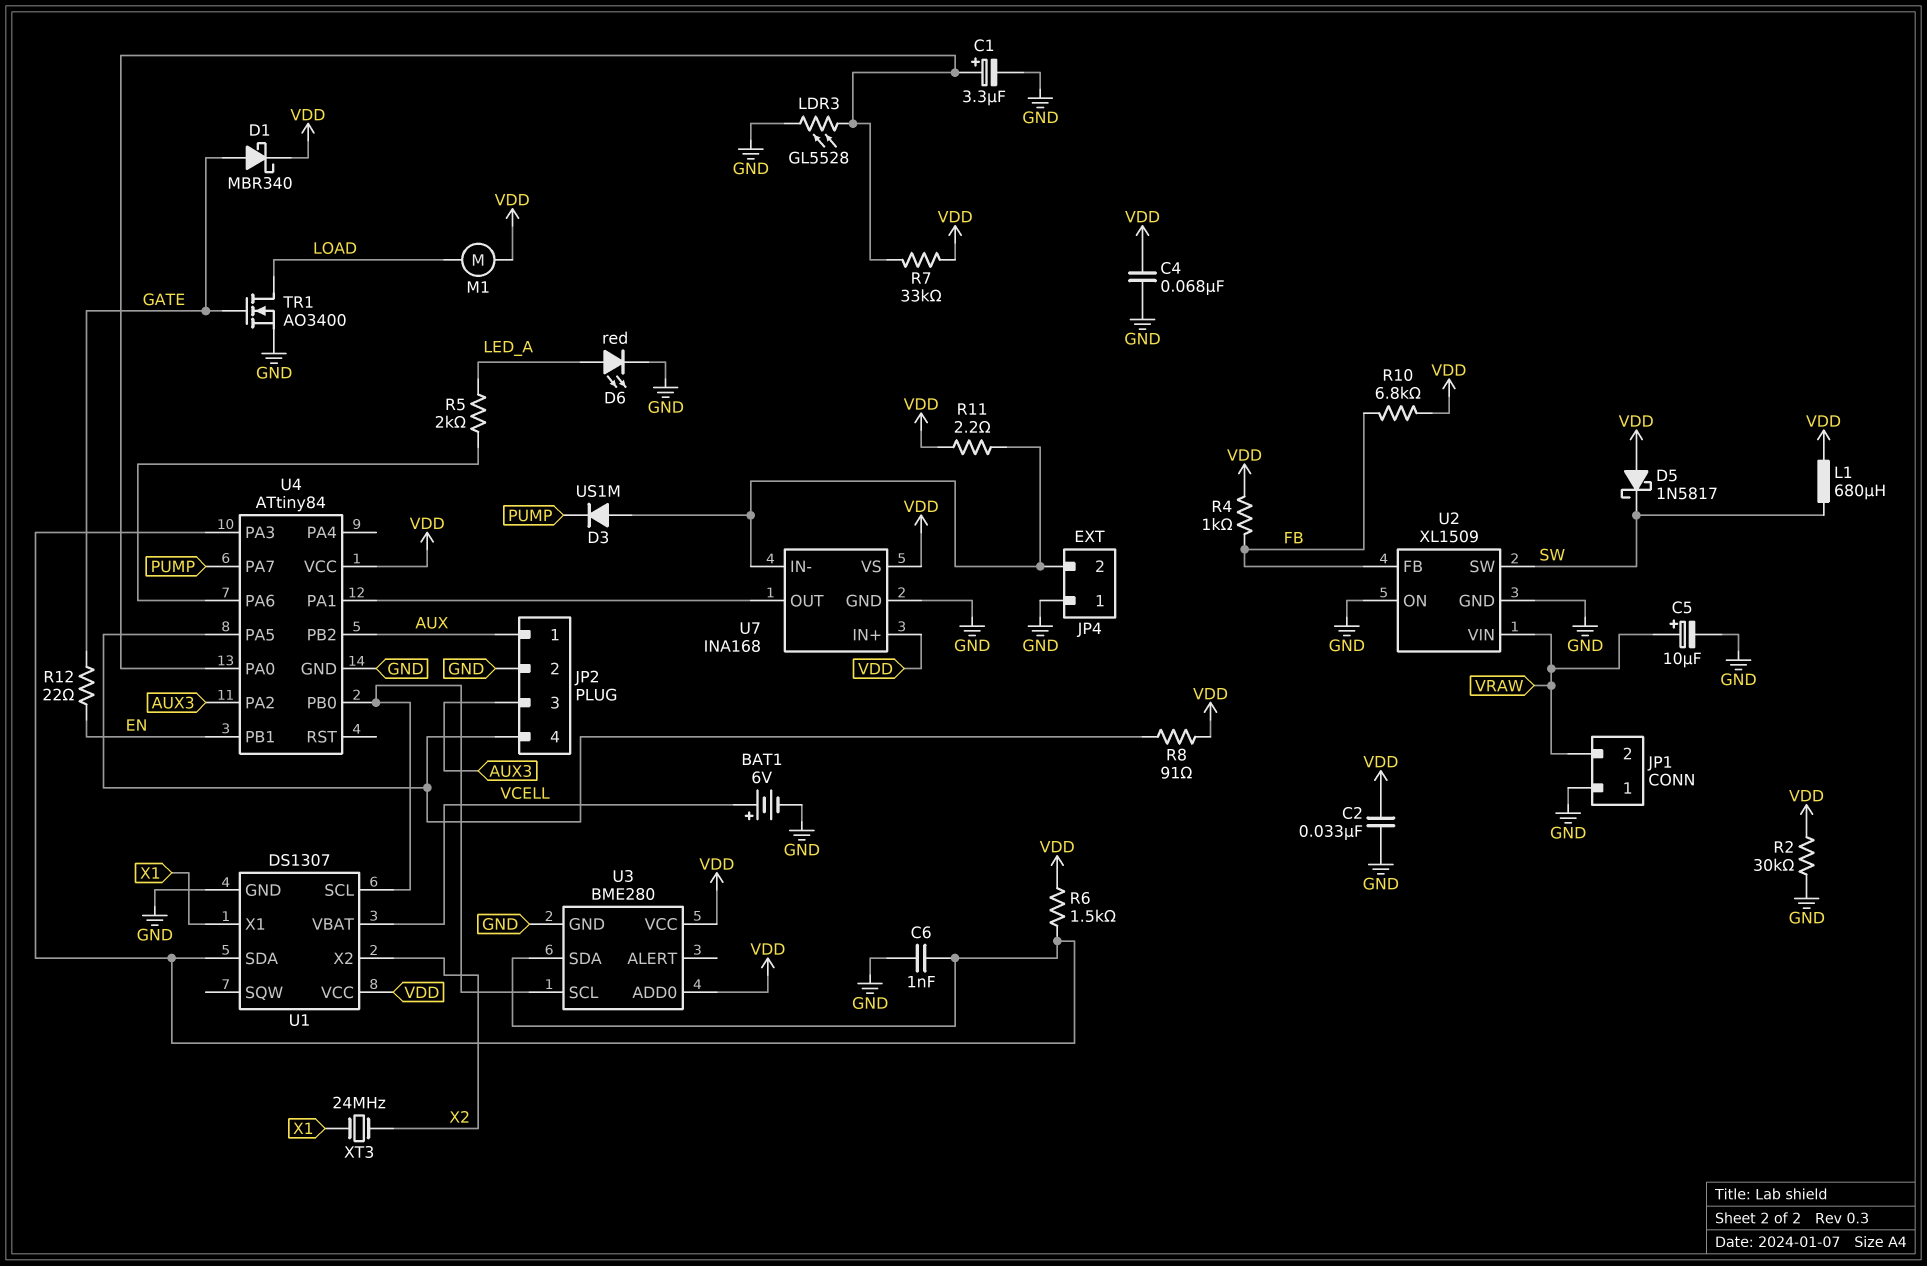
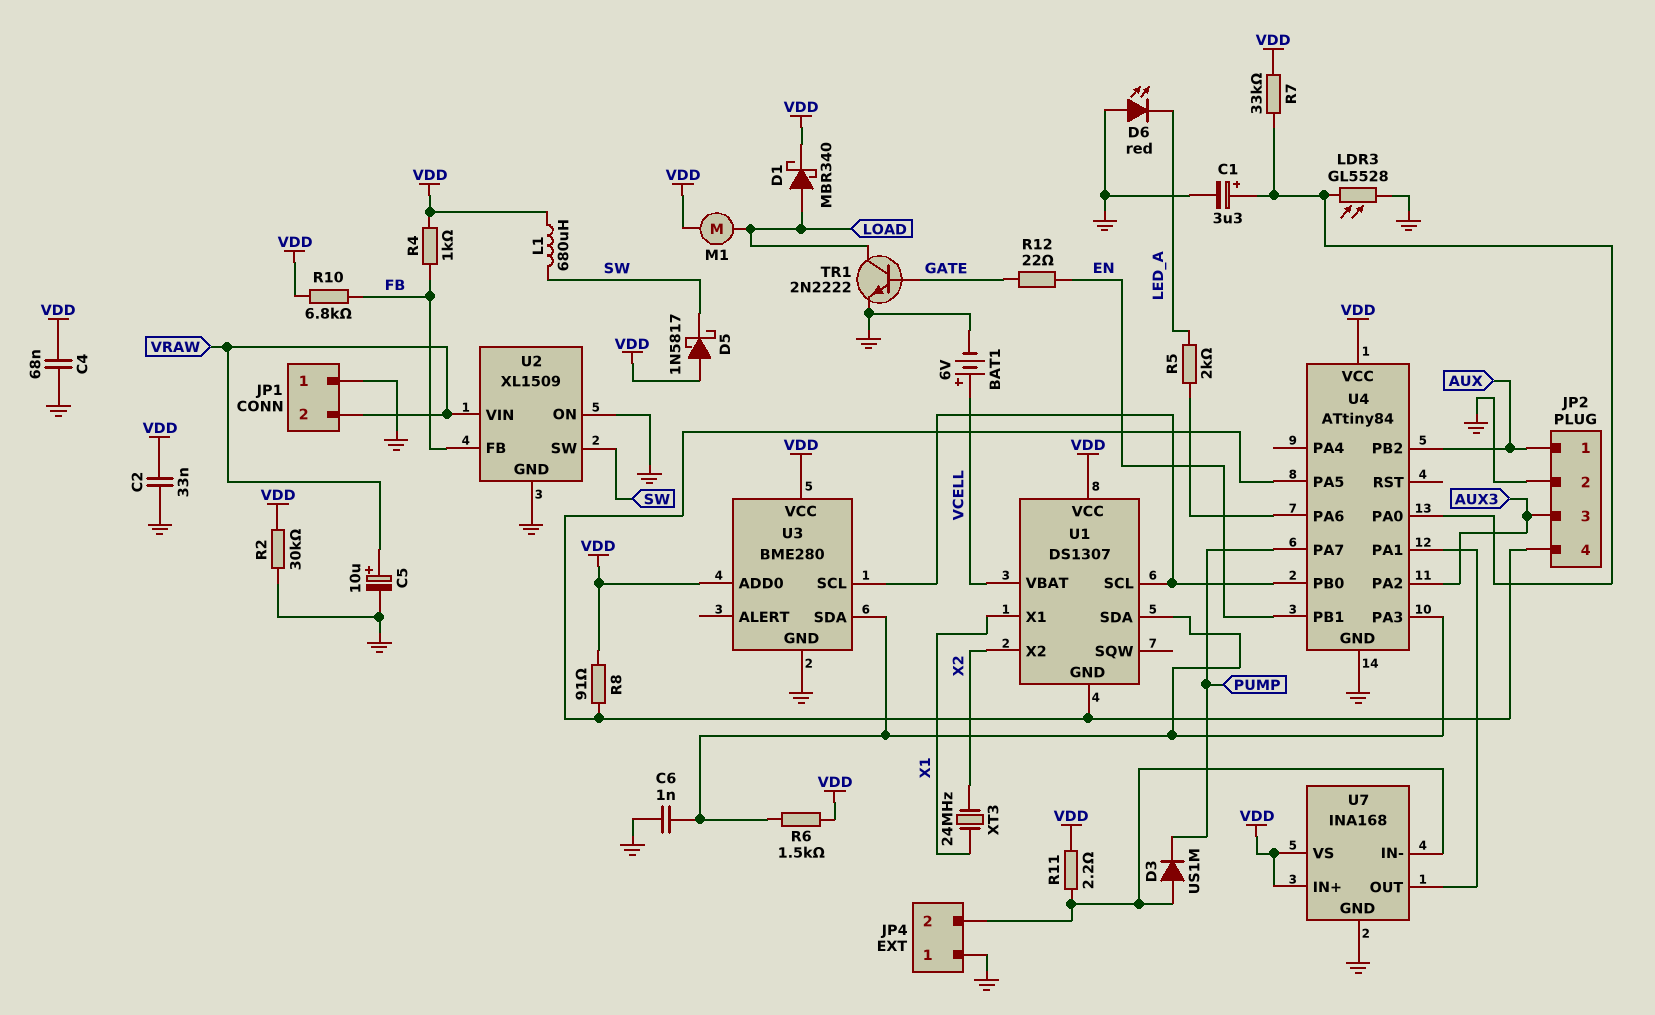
D1: schottky MBR340 (A GATE, K VDD) -> schottky MBR340 (A LOAD, K VDD)
D6: LED red (A LED_A, K GND) -> LED red (A GND, K LED_A)
TR1: NMOS AO3400 (G GATE, D LOAD, S GND) -> NPN 2N2222 (B GATE, C LOAD, E GND)
U1 pin GND: GND -> JP2/4

